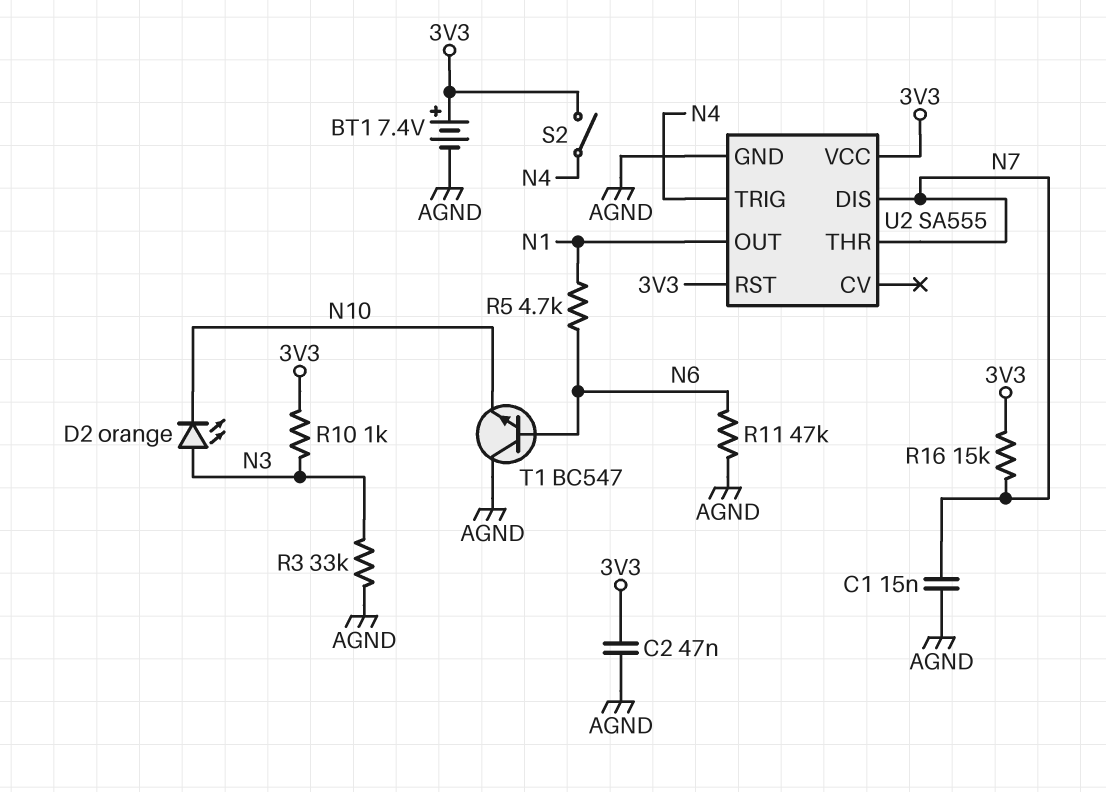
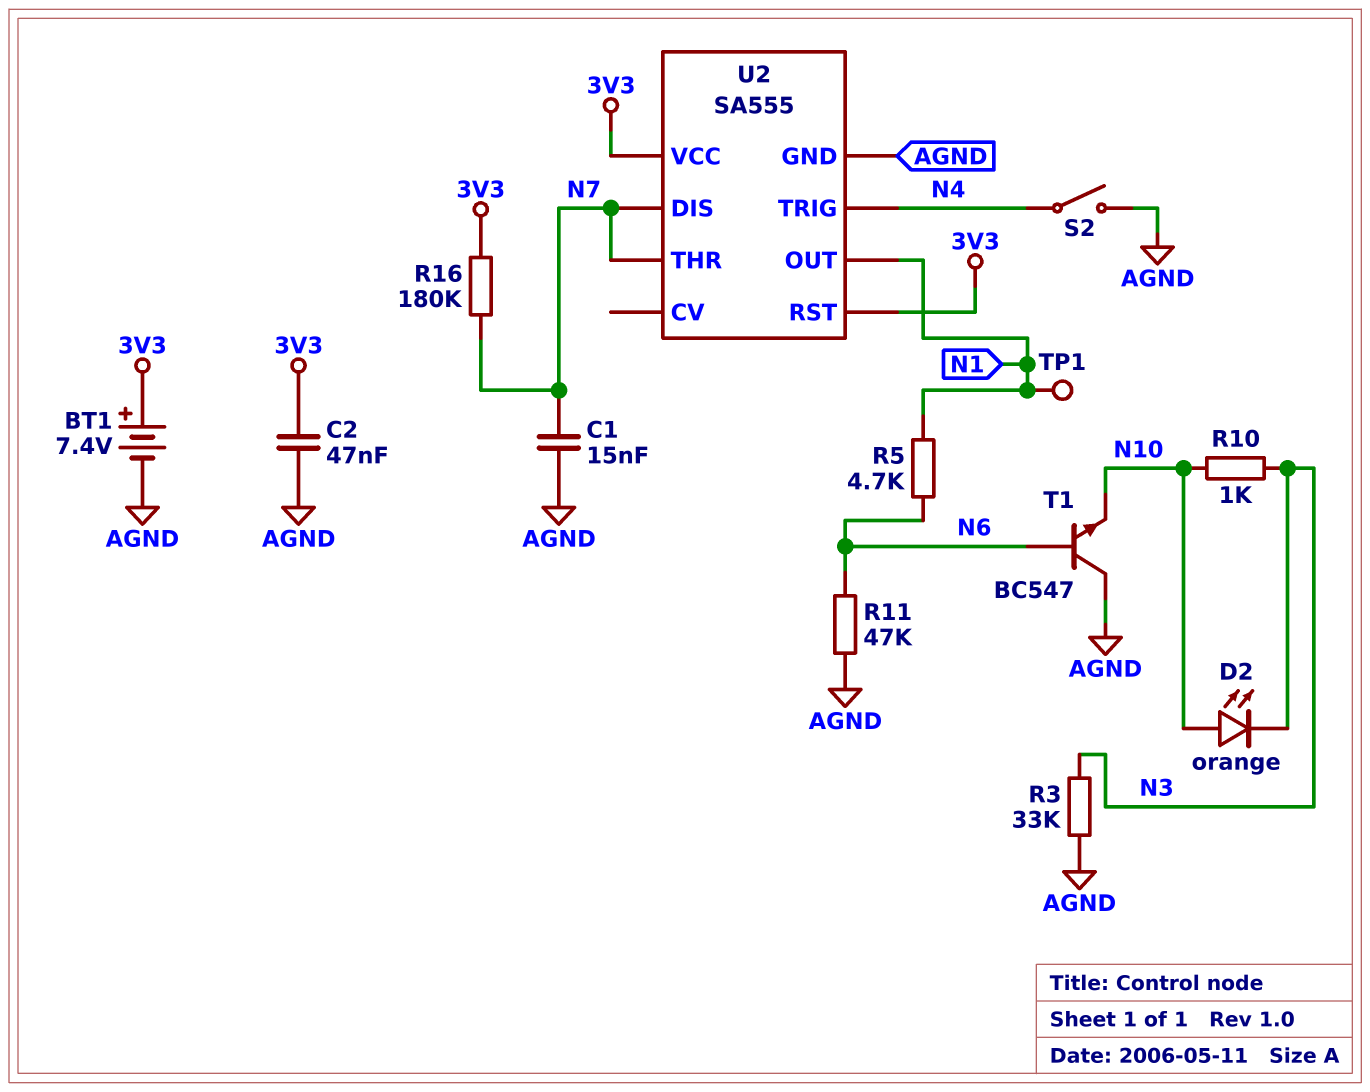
D2: LED orange (A N3, K N10) -> LED orange (A N10, K N3)
R10: 1k (3V3, N3) -> 1k (N3, N10)
R16: 15k (3V3, N7) -> 180k (3V3, N7)
S2: switch (3V3, N4) -> switch (AGND, N4)
TP1: none -> test point (N1)

